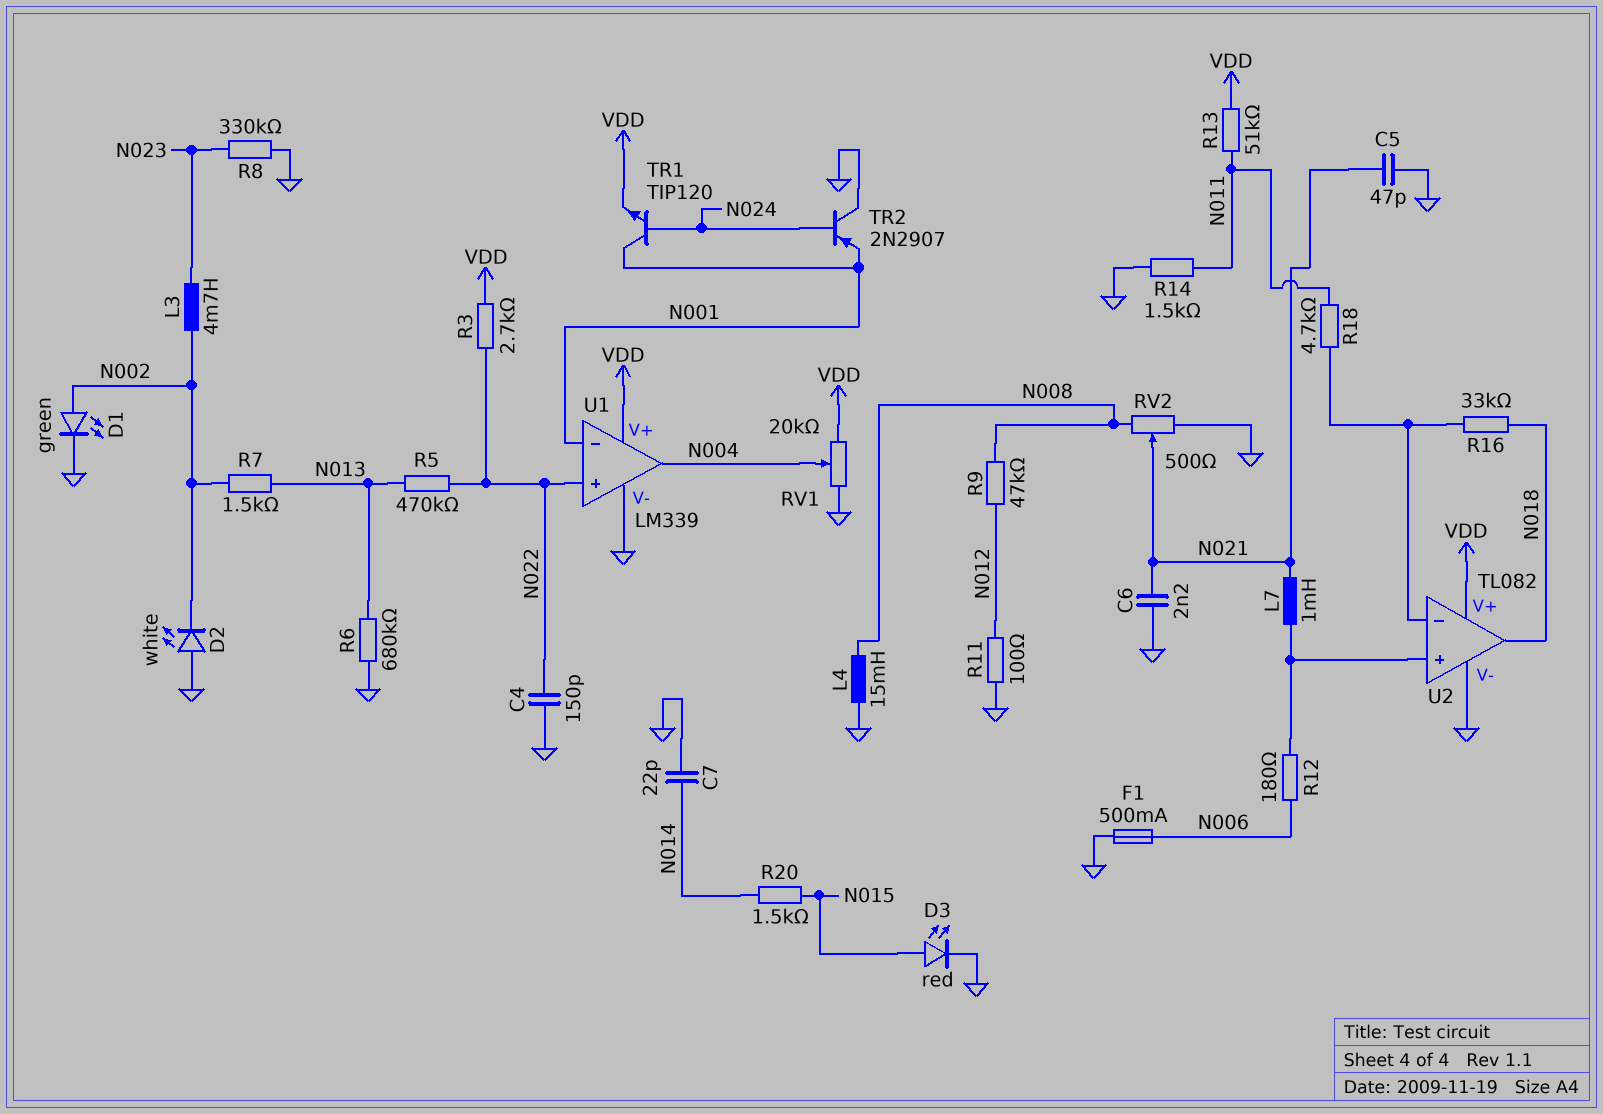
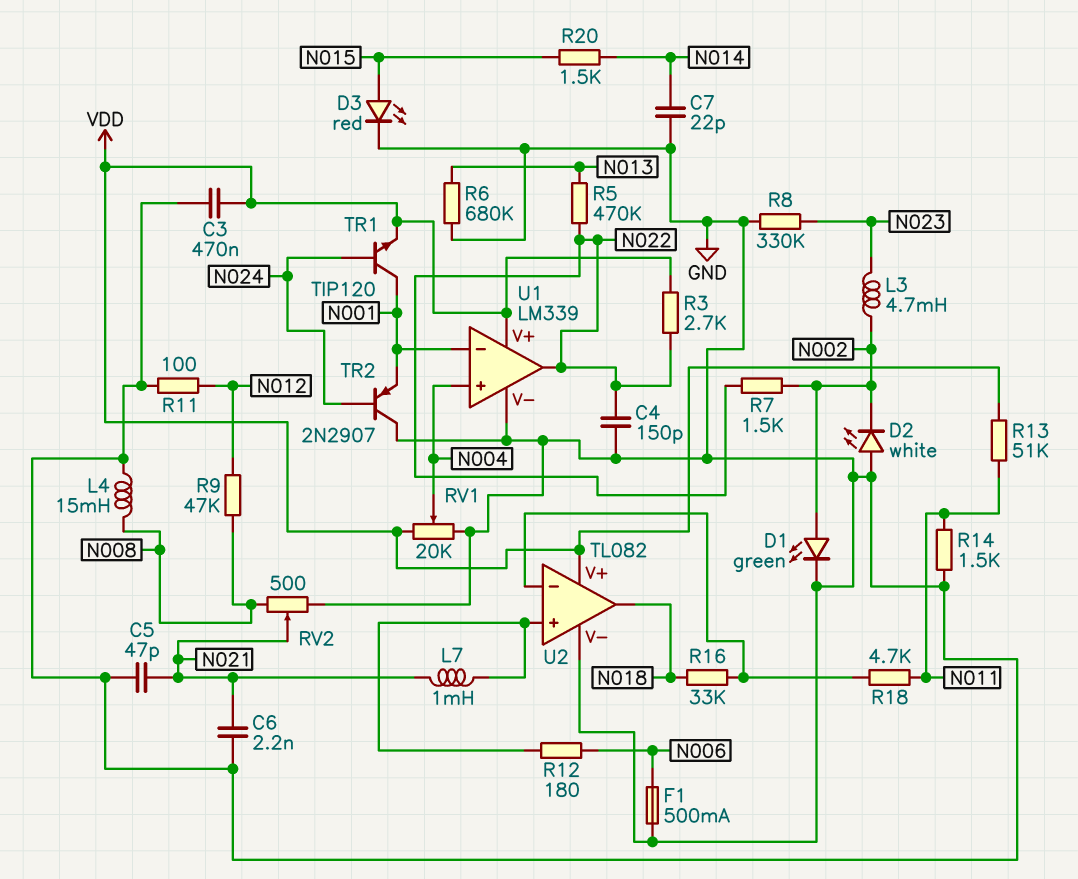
C3: none -> 470nF (GND, VDD)
R7: 1.5k (N002, N013) -> 1.5k (N002, N022)
U1 pin in+: N022 -> N004
U1 pin out: N004 -> N022

